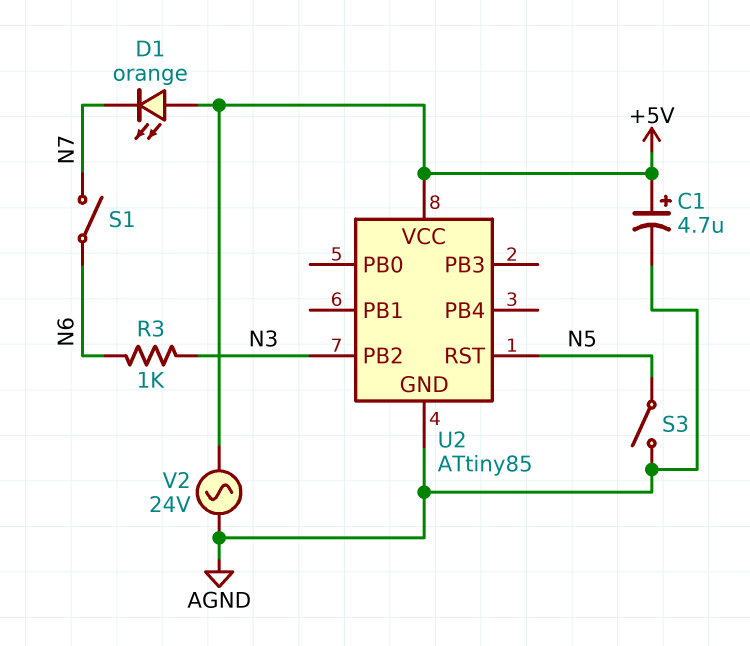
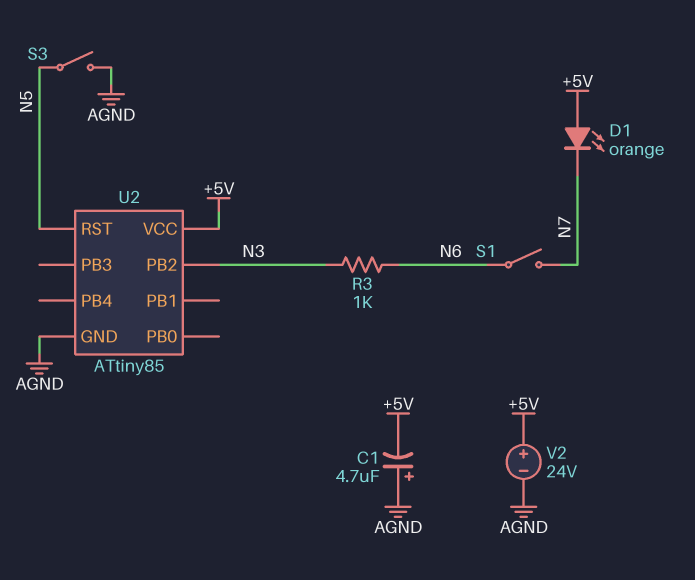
C1: 4.7uF (plus +5V, minus AGND) -> 4.7uF (plus AGND, minus +5V)
V2: AC 24V (+5V, AGND) -> 24V (plus +5V, minus AGND)

